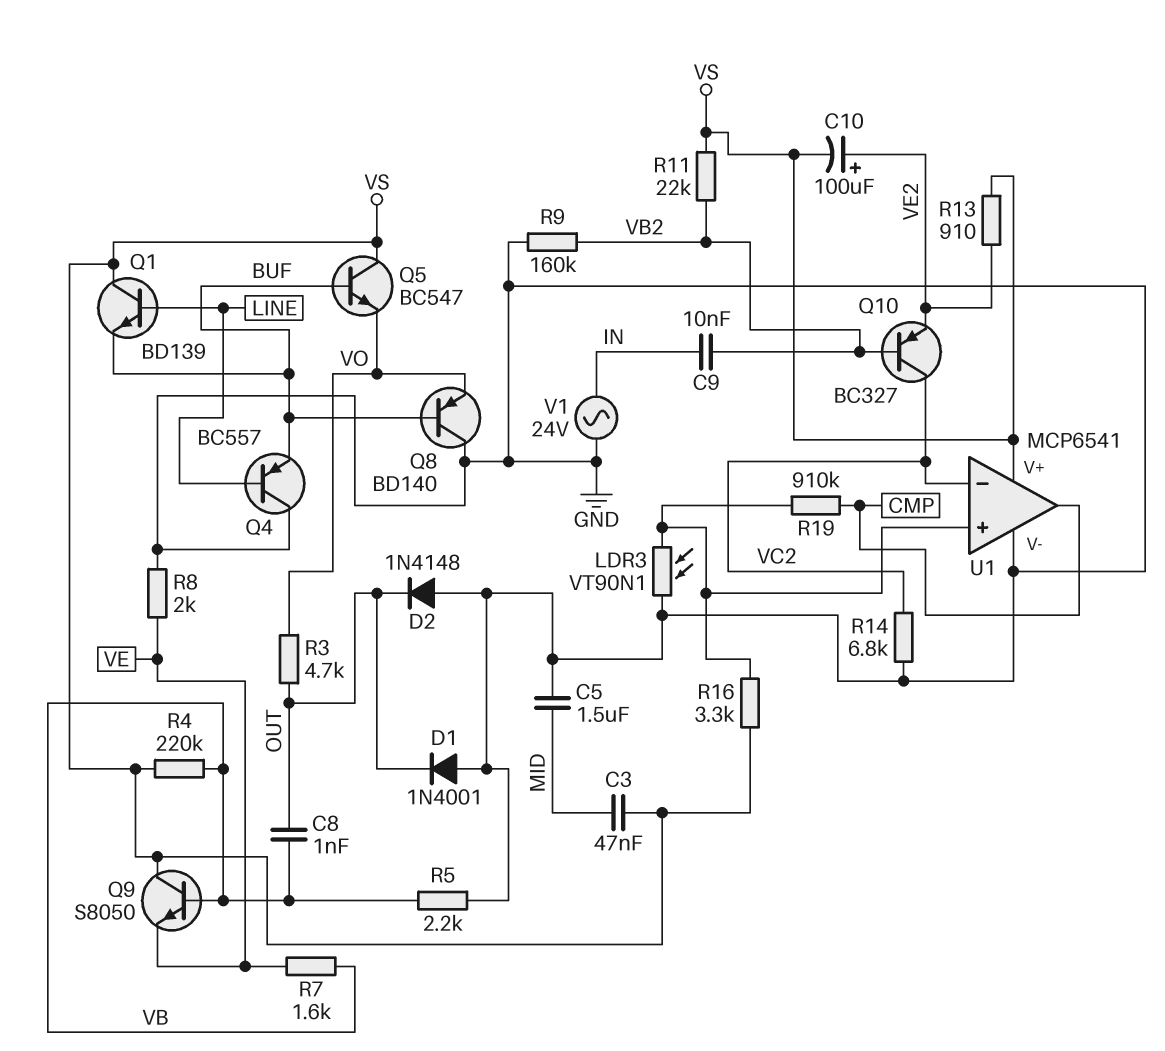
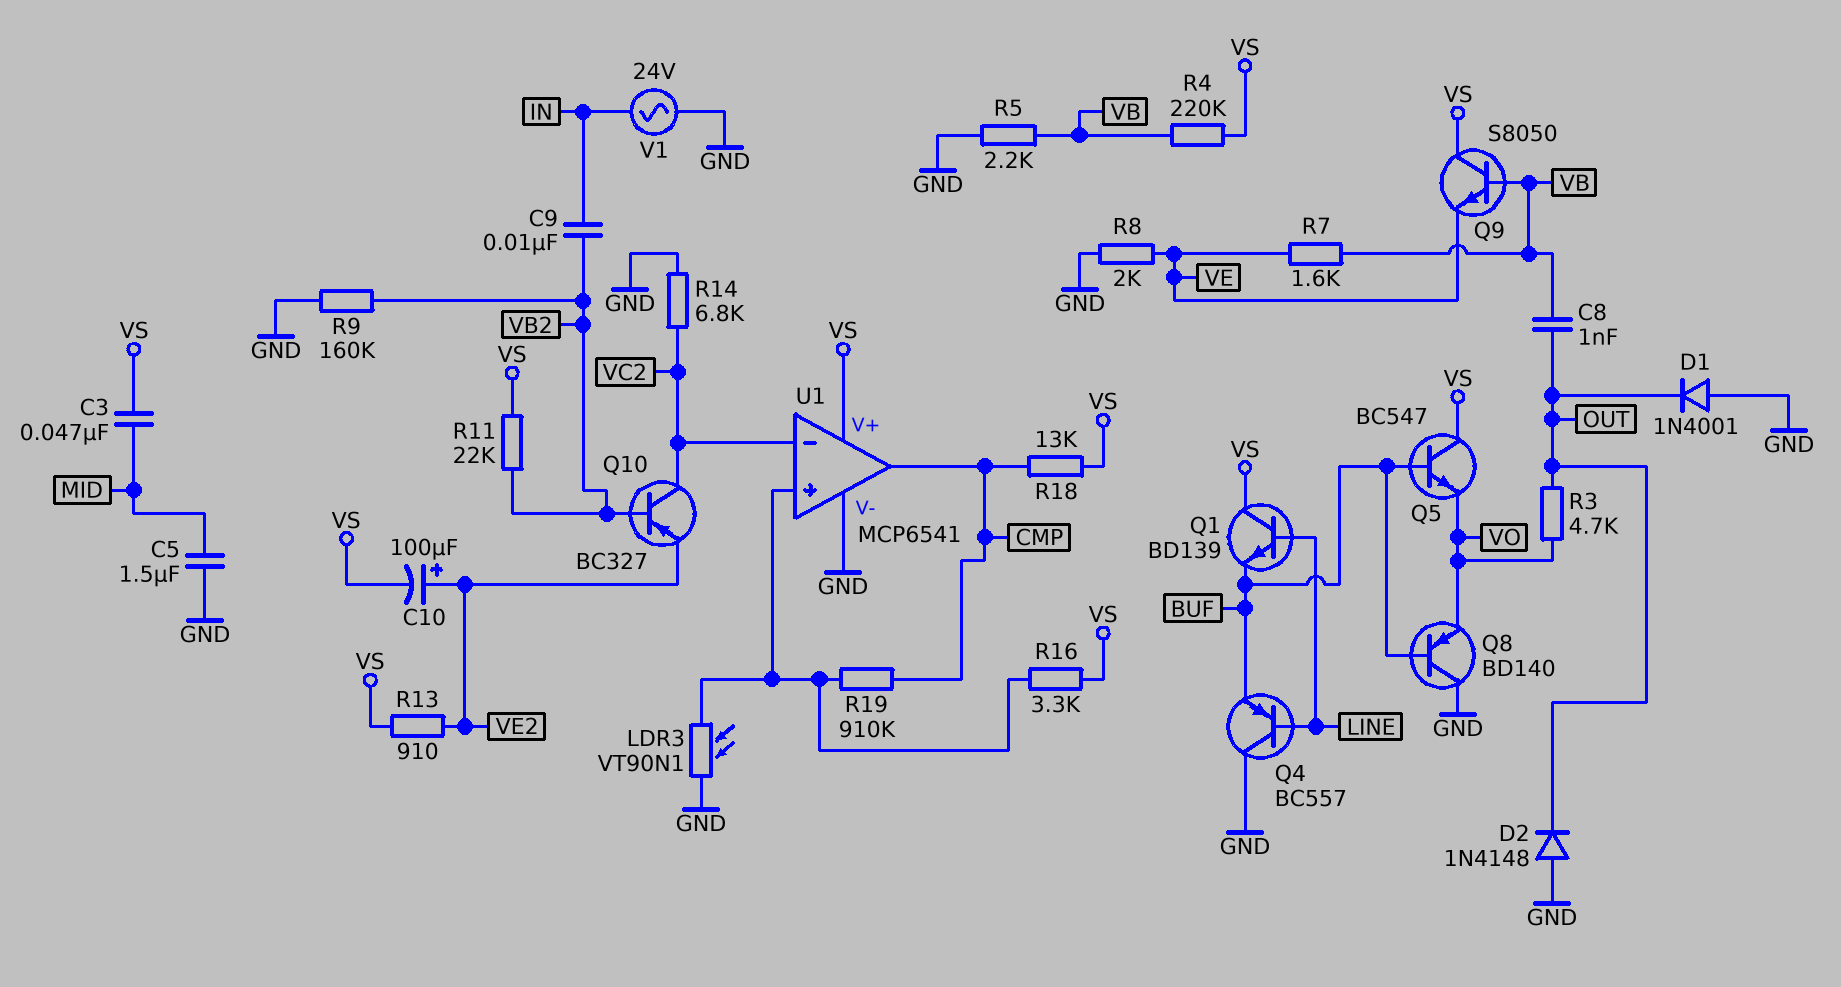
R18: none -> 13k (CMP, VS)

